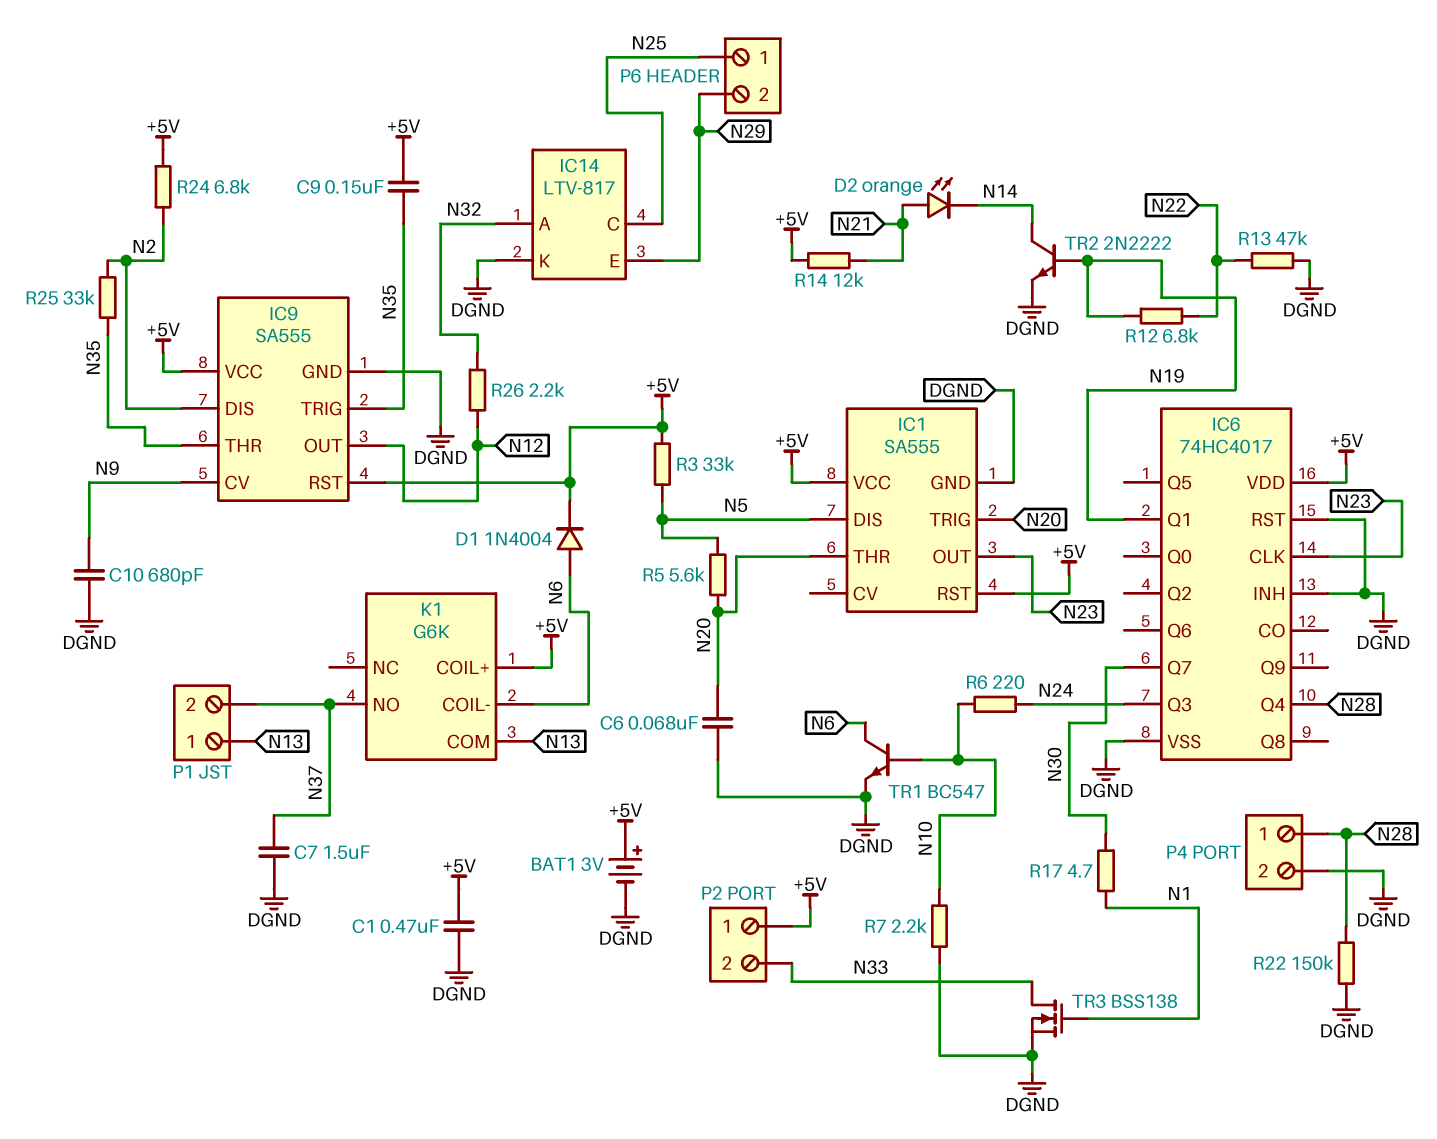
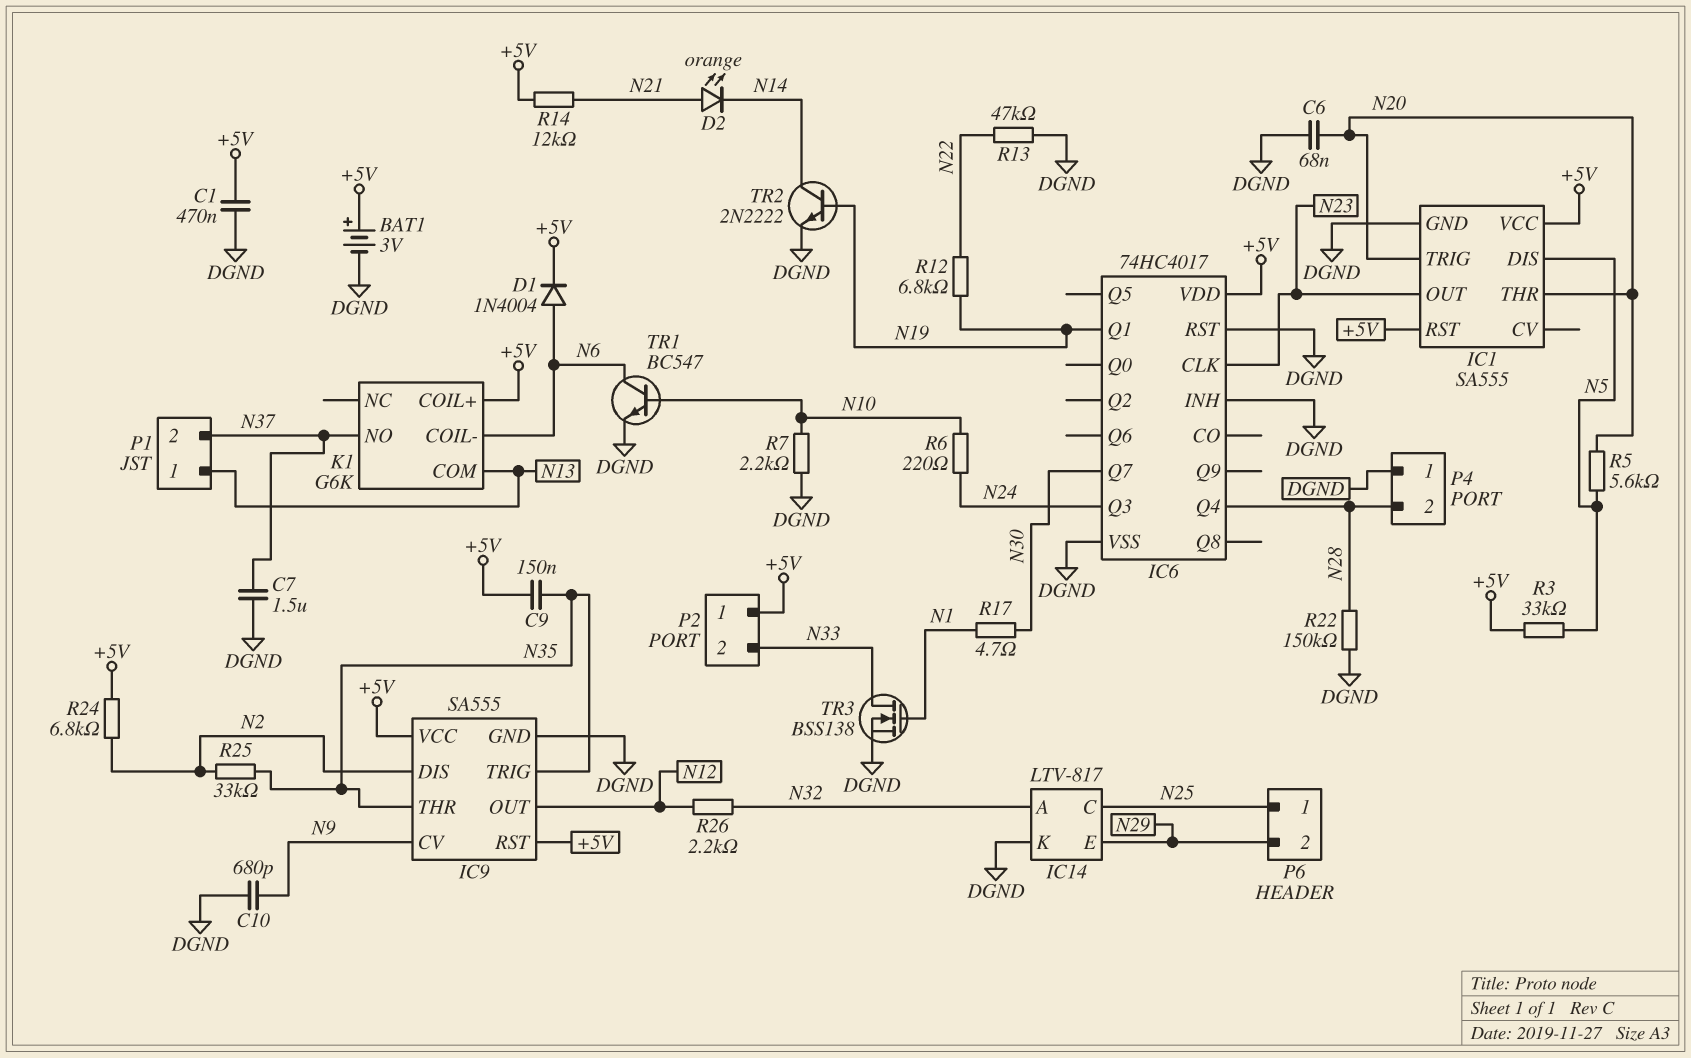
P4 pin 1: N28 -> DGND
P4 pin 2: DGND -> N28

